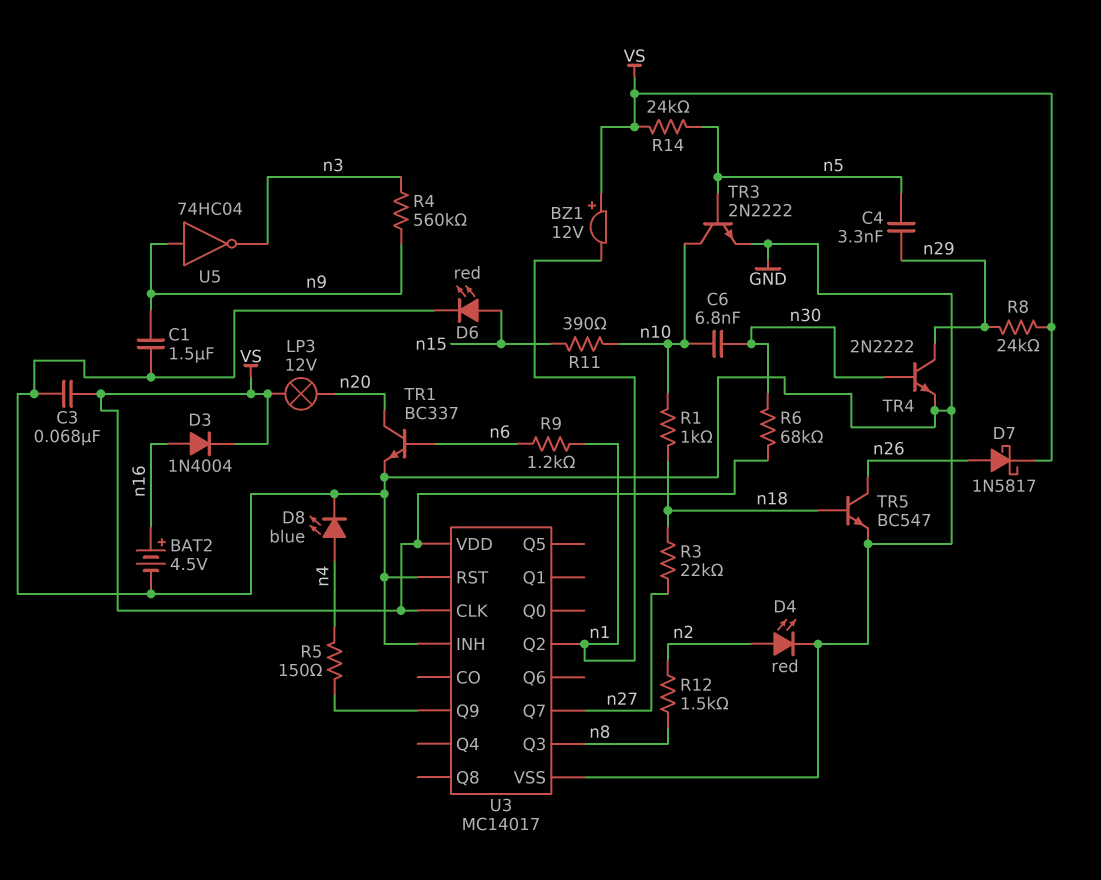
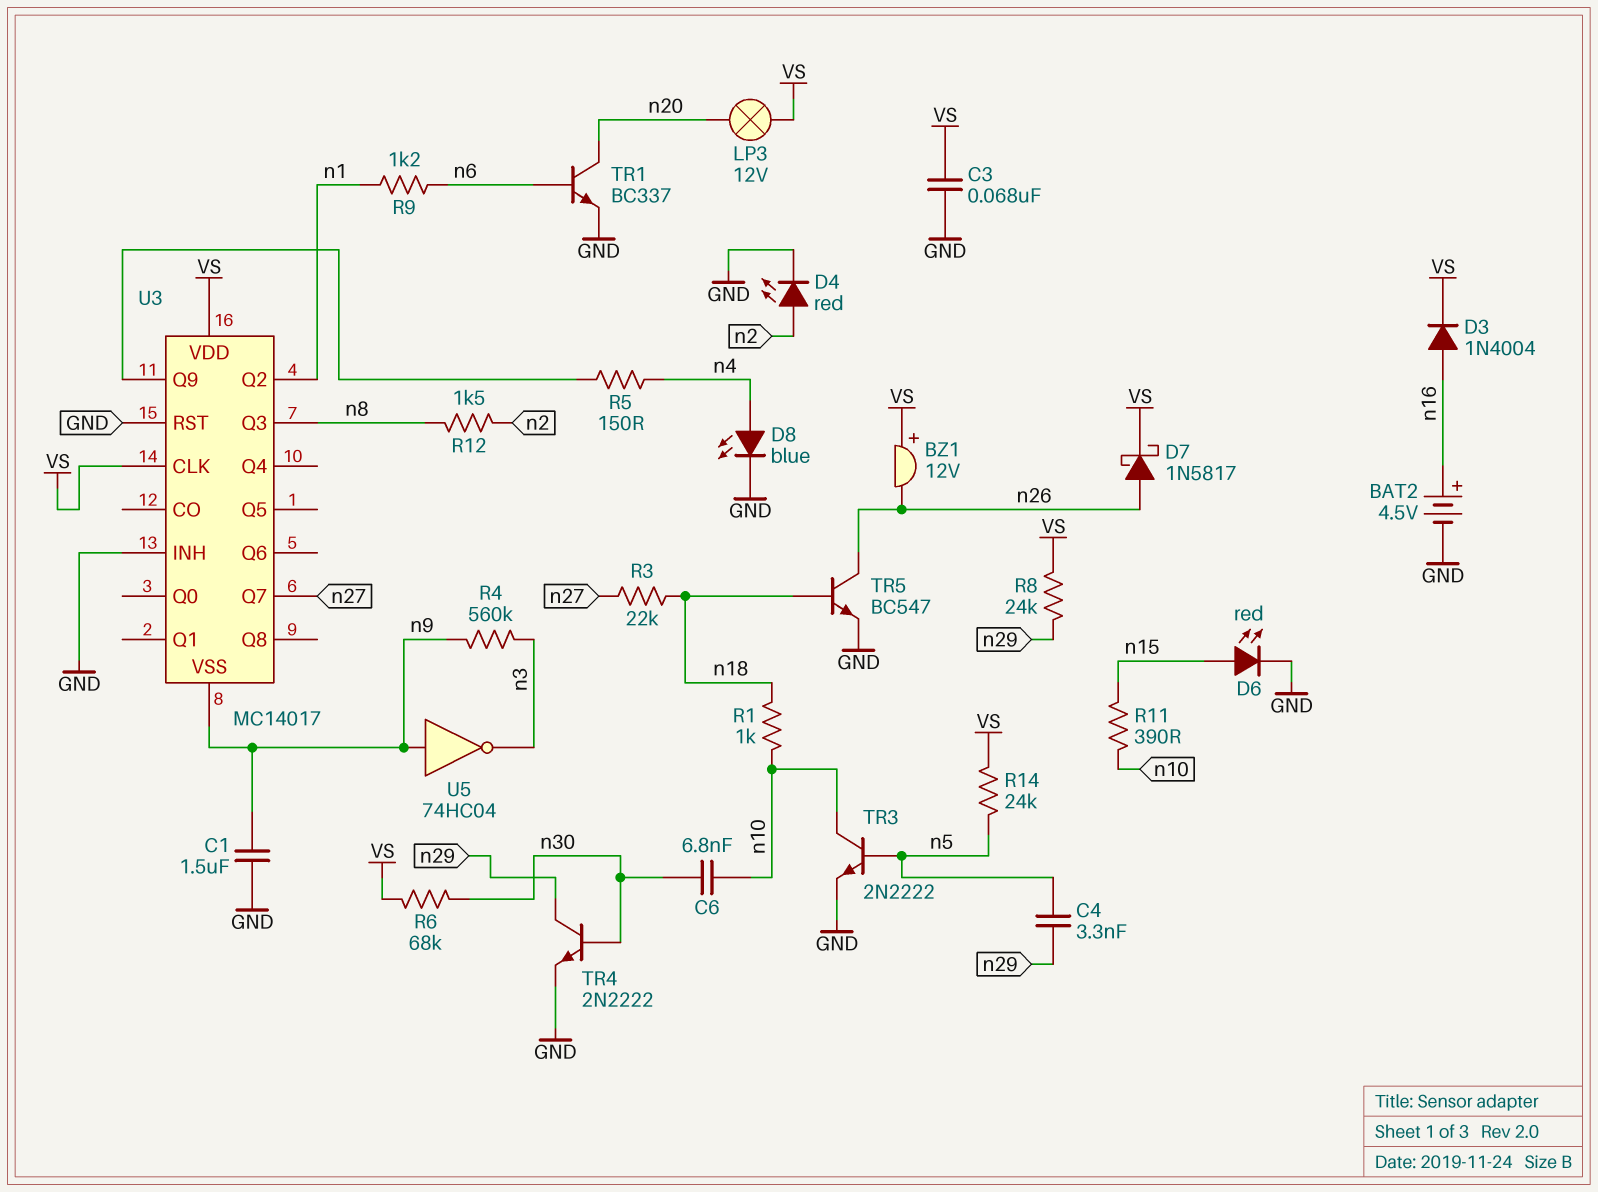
BZ1: buzzer 12V (plus VS, minus n1) -> buzzer 12V (plus VS, minus n26)
U3 pin VSS: GND -> n9

